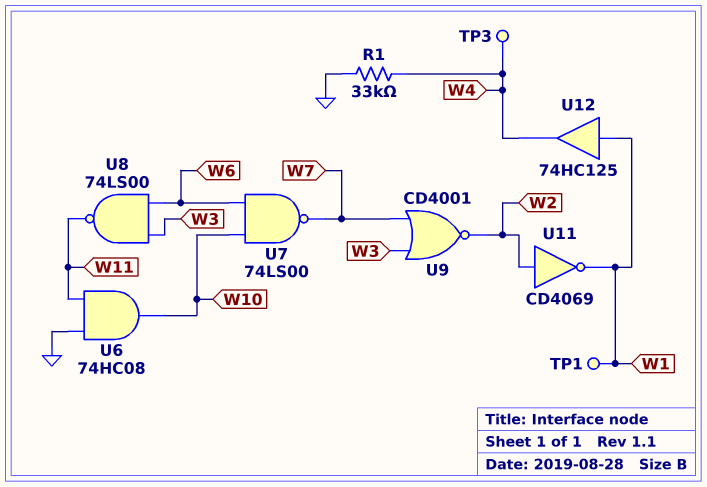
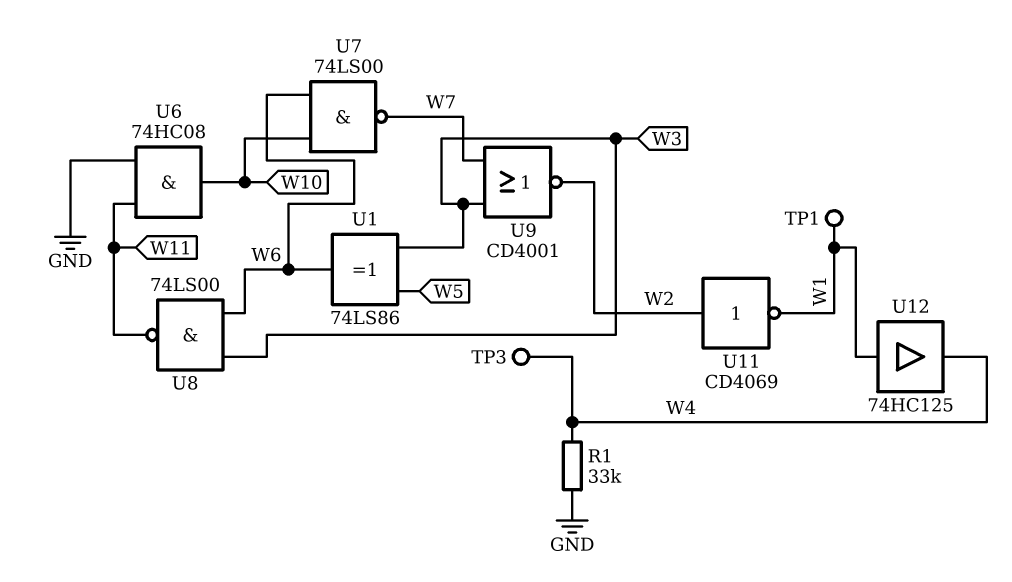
U1: none -> XOR 74LS86 (in W3, in W5, out W6)

